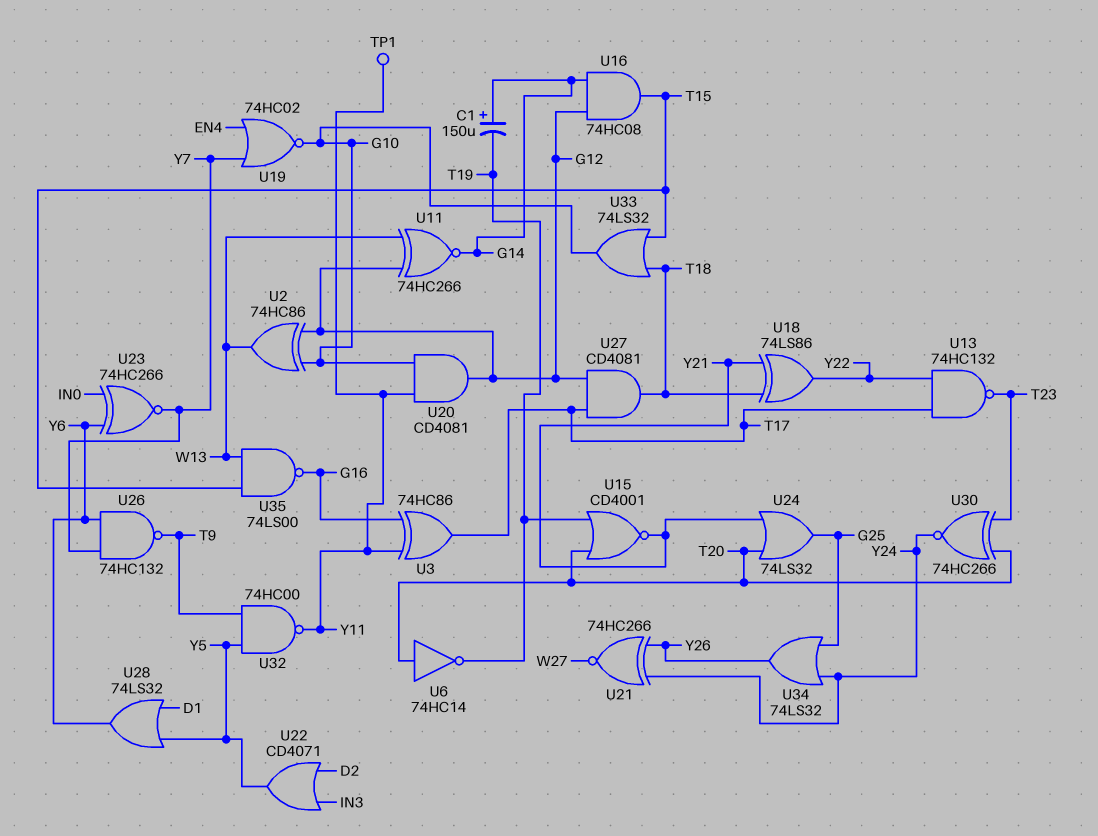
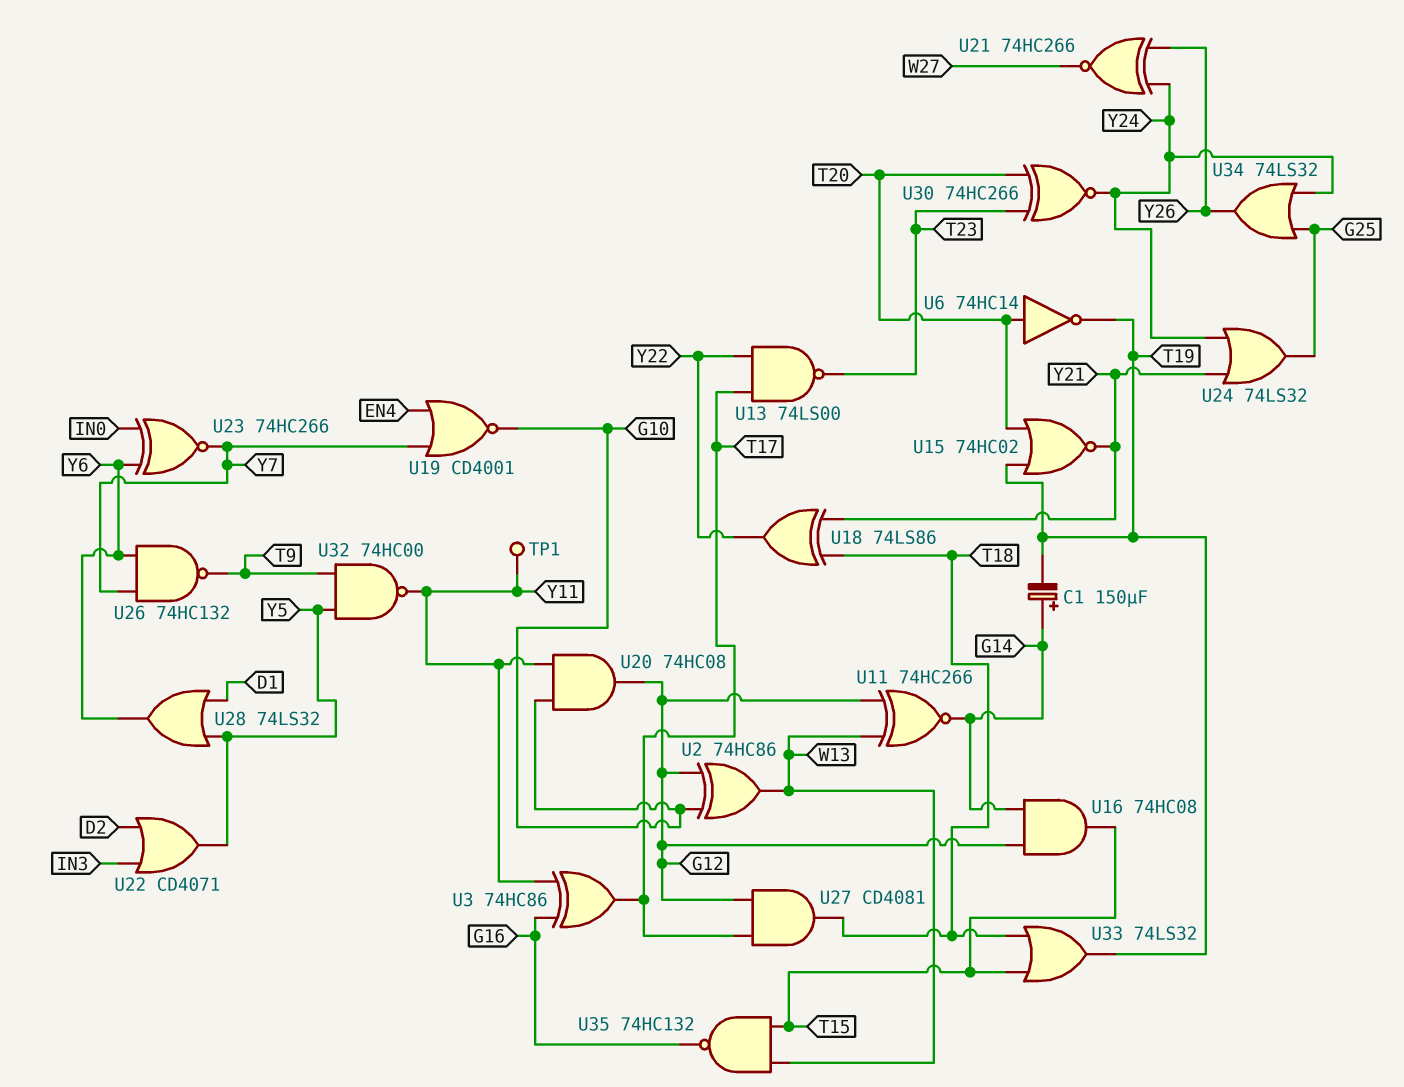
U13: NAND 74HC132 (in T17, in Y22, out T23) -> NAND 74LS00 (in T17, in Y22, out T23)
U15: NOR CD4001 (in T19, in T20, out Y21) -> NOR 74HC02 (in T19, in T20, out Y21)
U19: NOR 74HC02 (in EN4, in Y7, out G10) -> NOR CD4001 (in EN4, in Y7, out G10)
U20: AND CD4081 (in G10, in Y11, out G12) -> AND 74HC08 (in G10, in Y11, out G12)
U24: OR 74LS32 (in T20, in Y21, out G25) -> OR 74LS32 (in Y21, in Y24, out G25)
U33: OR 74LS32 (in T15, in T18, out G10) -> OR 74LS32 (in T15, in T18, out T19)
U35: NAND 74LS00 (in T15, in W13, out G16) -> NAND 74HC132 (in T15, in W13, out G16)

